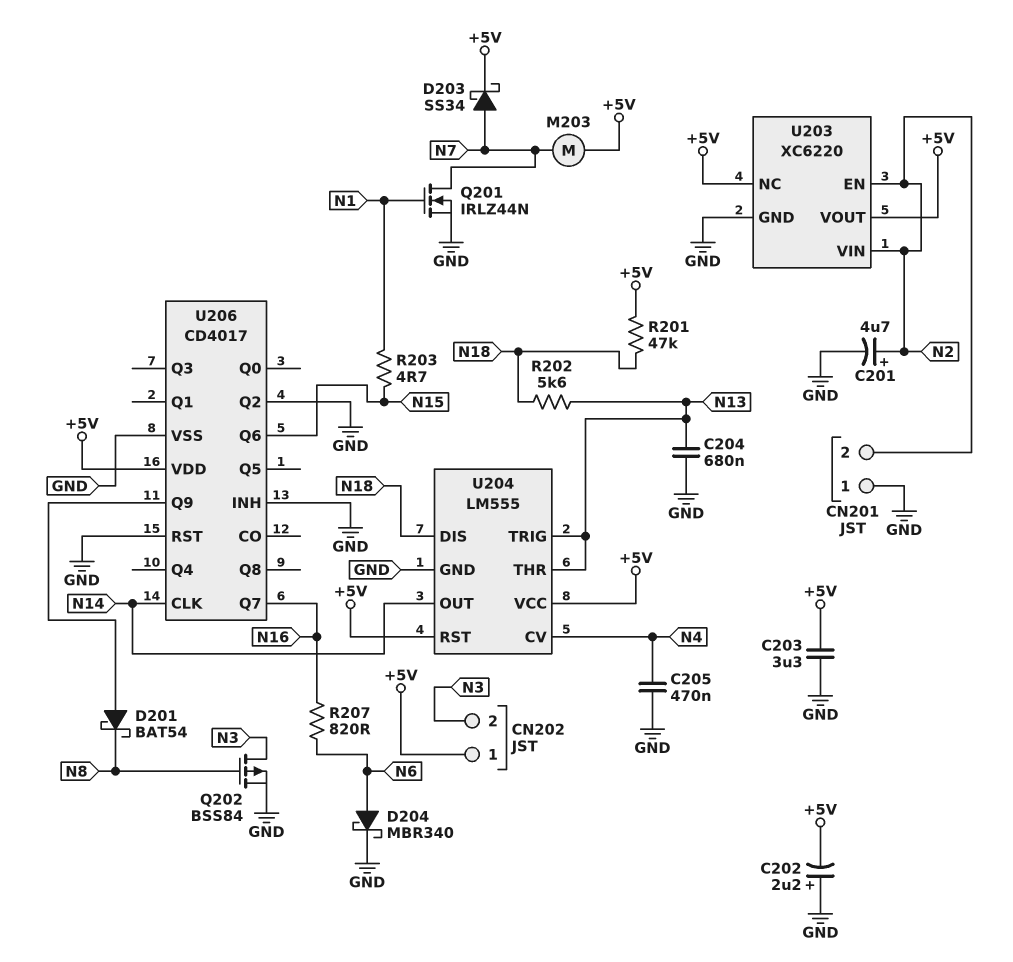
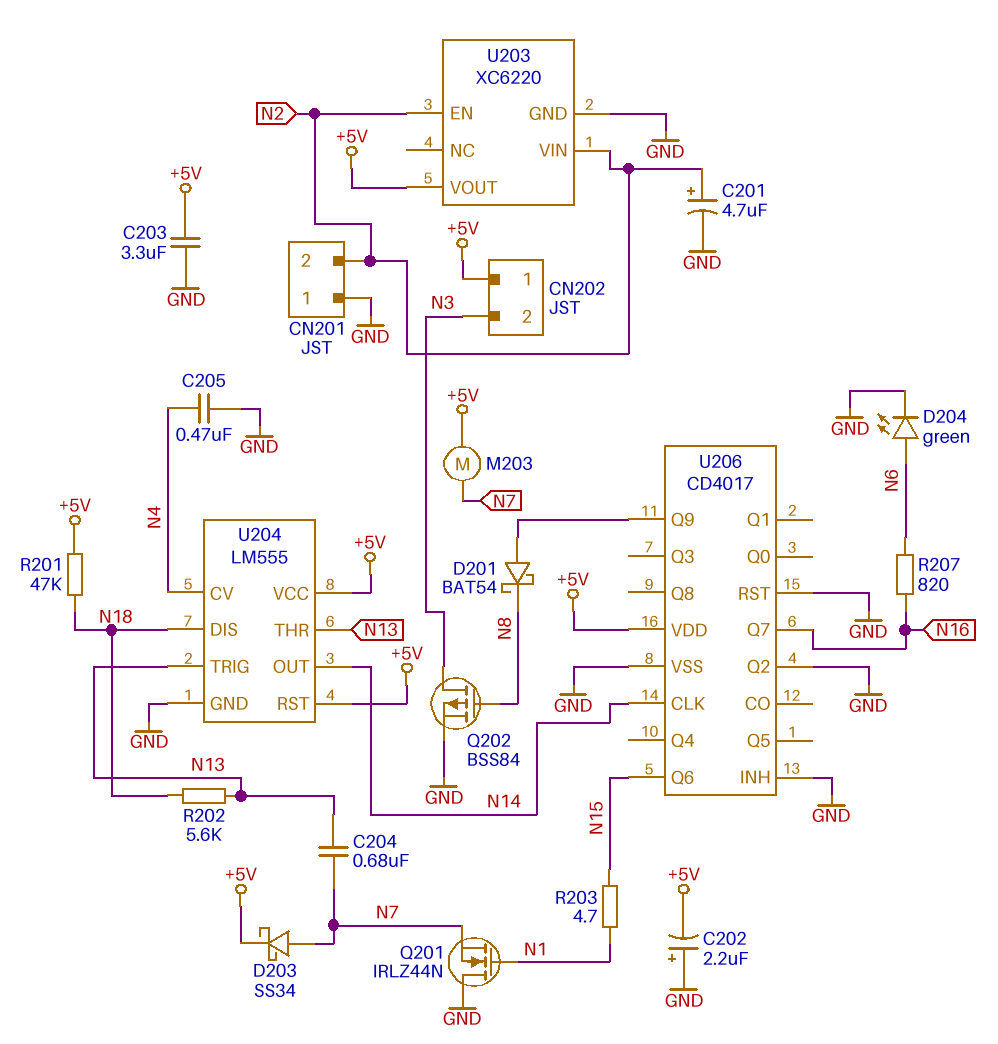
C204: 680nF (GND, N13) -> 680nF (N7, N13)
D204: schottky MBR340 (A N6, K GND) -> LED green (A N6, K GND)
Q201: NMOS IRLZ44N (G N1, D N7, S GND) -> NMOS IRLZ44N (G N1, D GND, S N7)
U203 pin NC: +5V -> none

